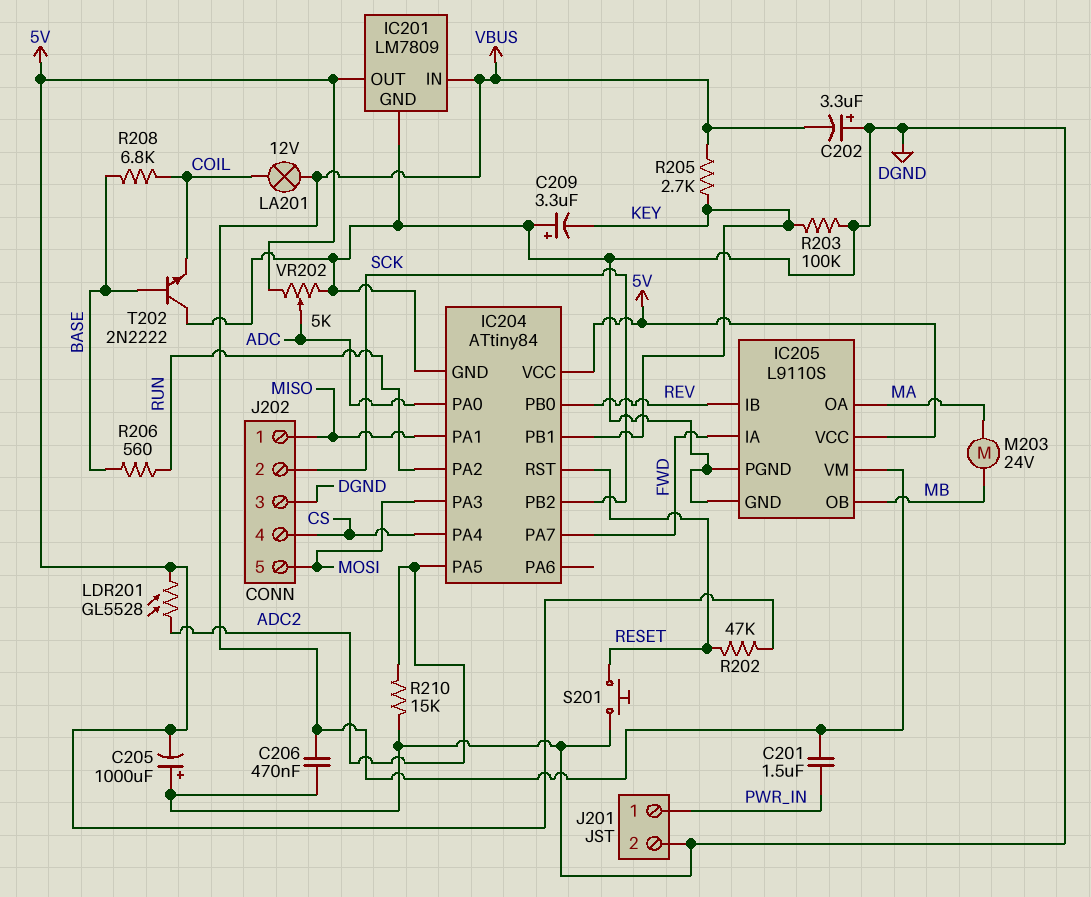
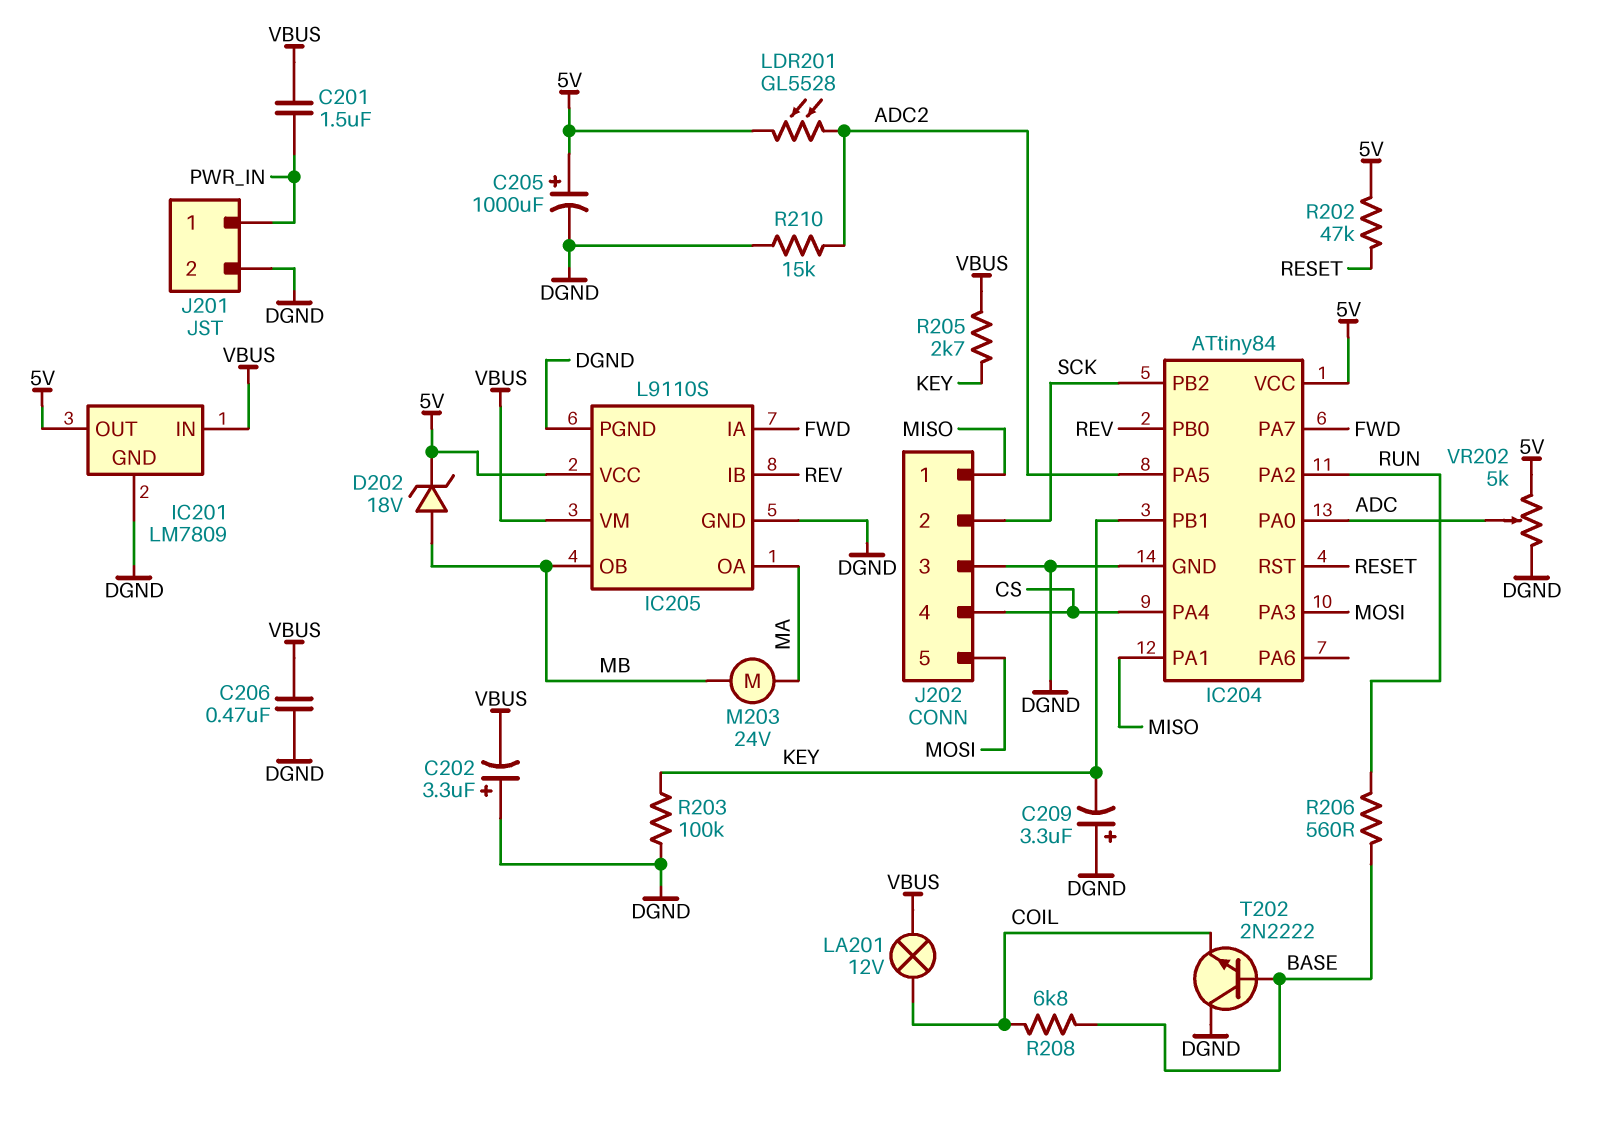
C205: 1000uF (plus DGND, minus 5V) -> 1000uF (plus 5V, minus DGND)
D202: none -> zener 18V (A MB, K 5V)
S201: button (DGND, RESET) -> none

